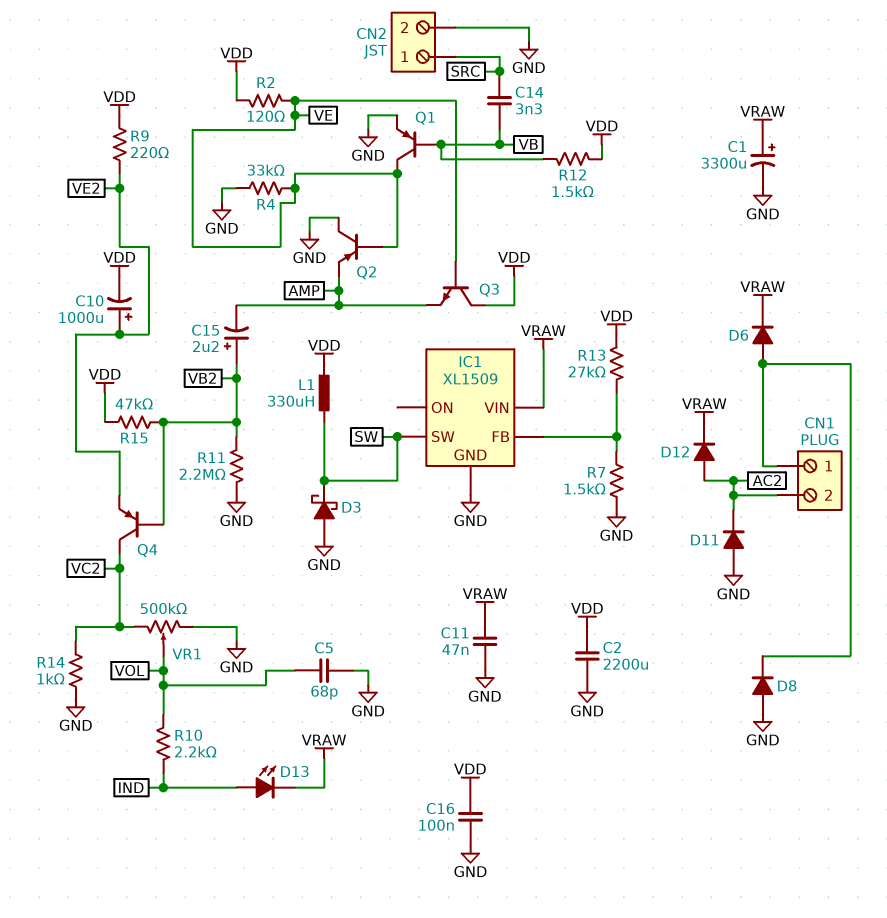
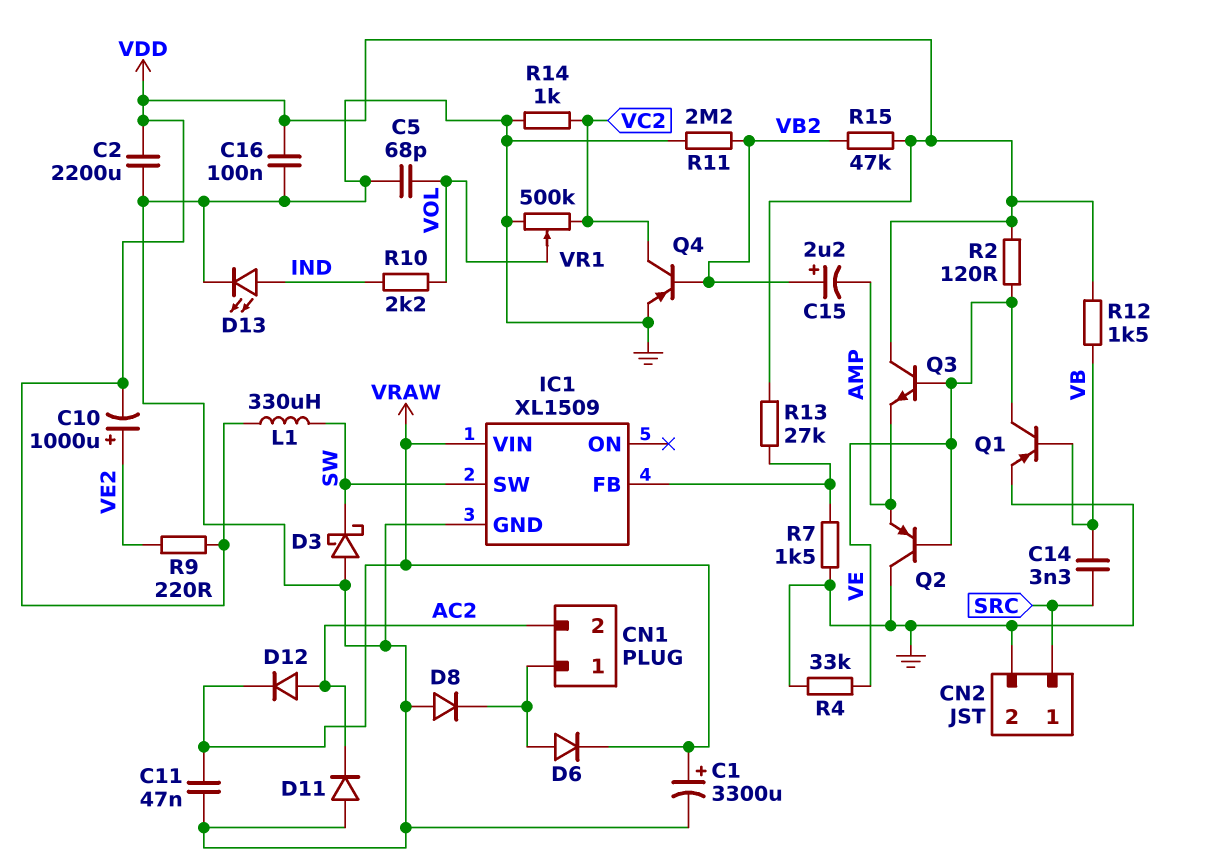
D13: LED (A IND, K VRAW) -> LED (A IND, K GND)
Q4: PNP (B VB2, C VC2, E VE2) -> PNP (B VB2, C VC2, E GND)

